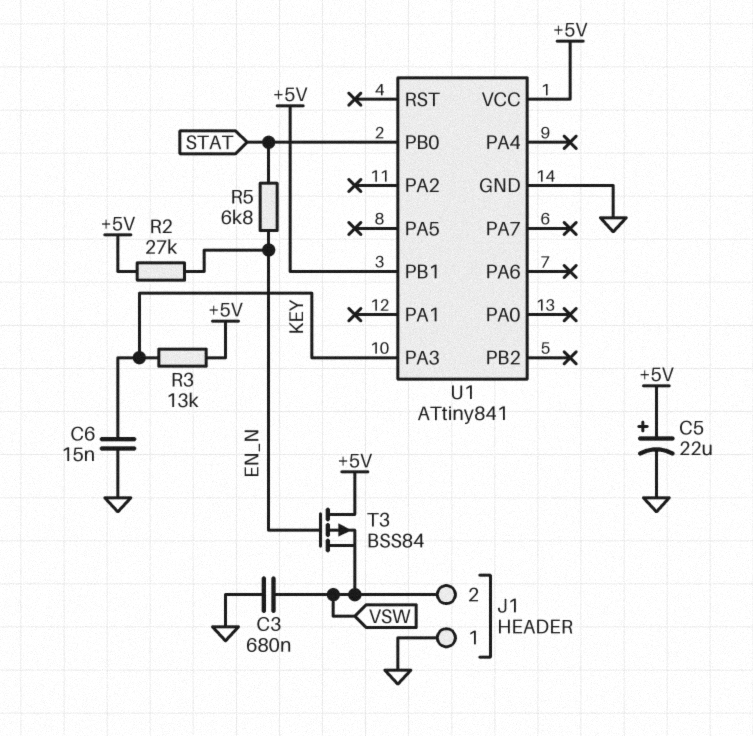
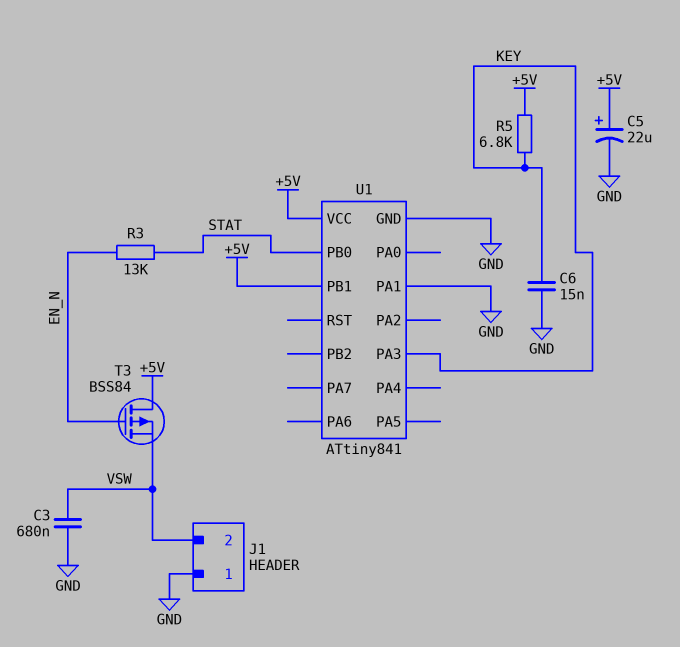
R2: 27k (+5V, EN_N) -> none
R3: 13k (+5V, KEY) -> 13k (EN_N, STAT)
R5: 6.8k (EN_N, STAT) -> 6.8k (+5V, KEY)
U1 pin PA1: none -> GND

